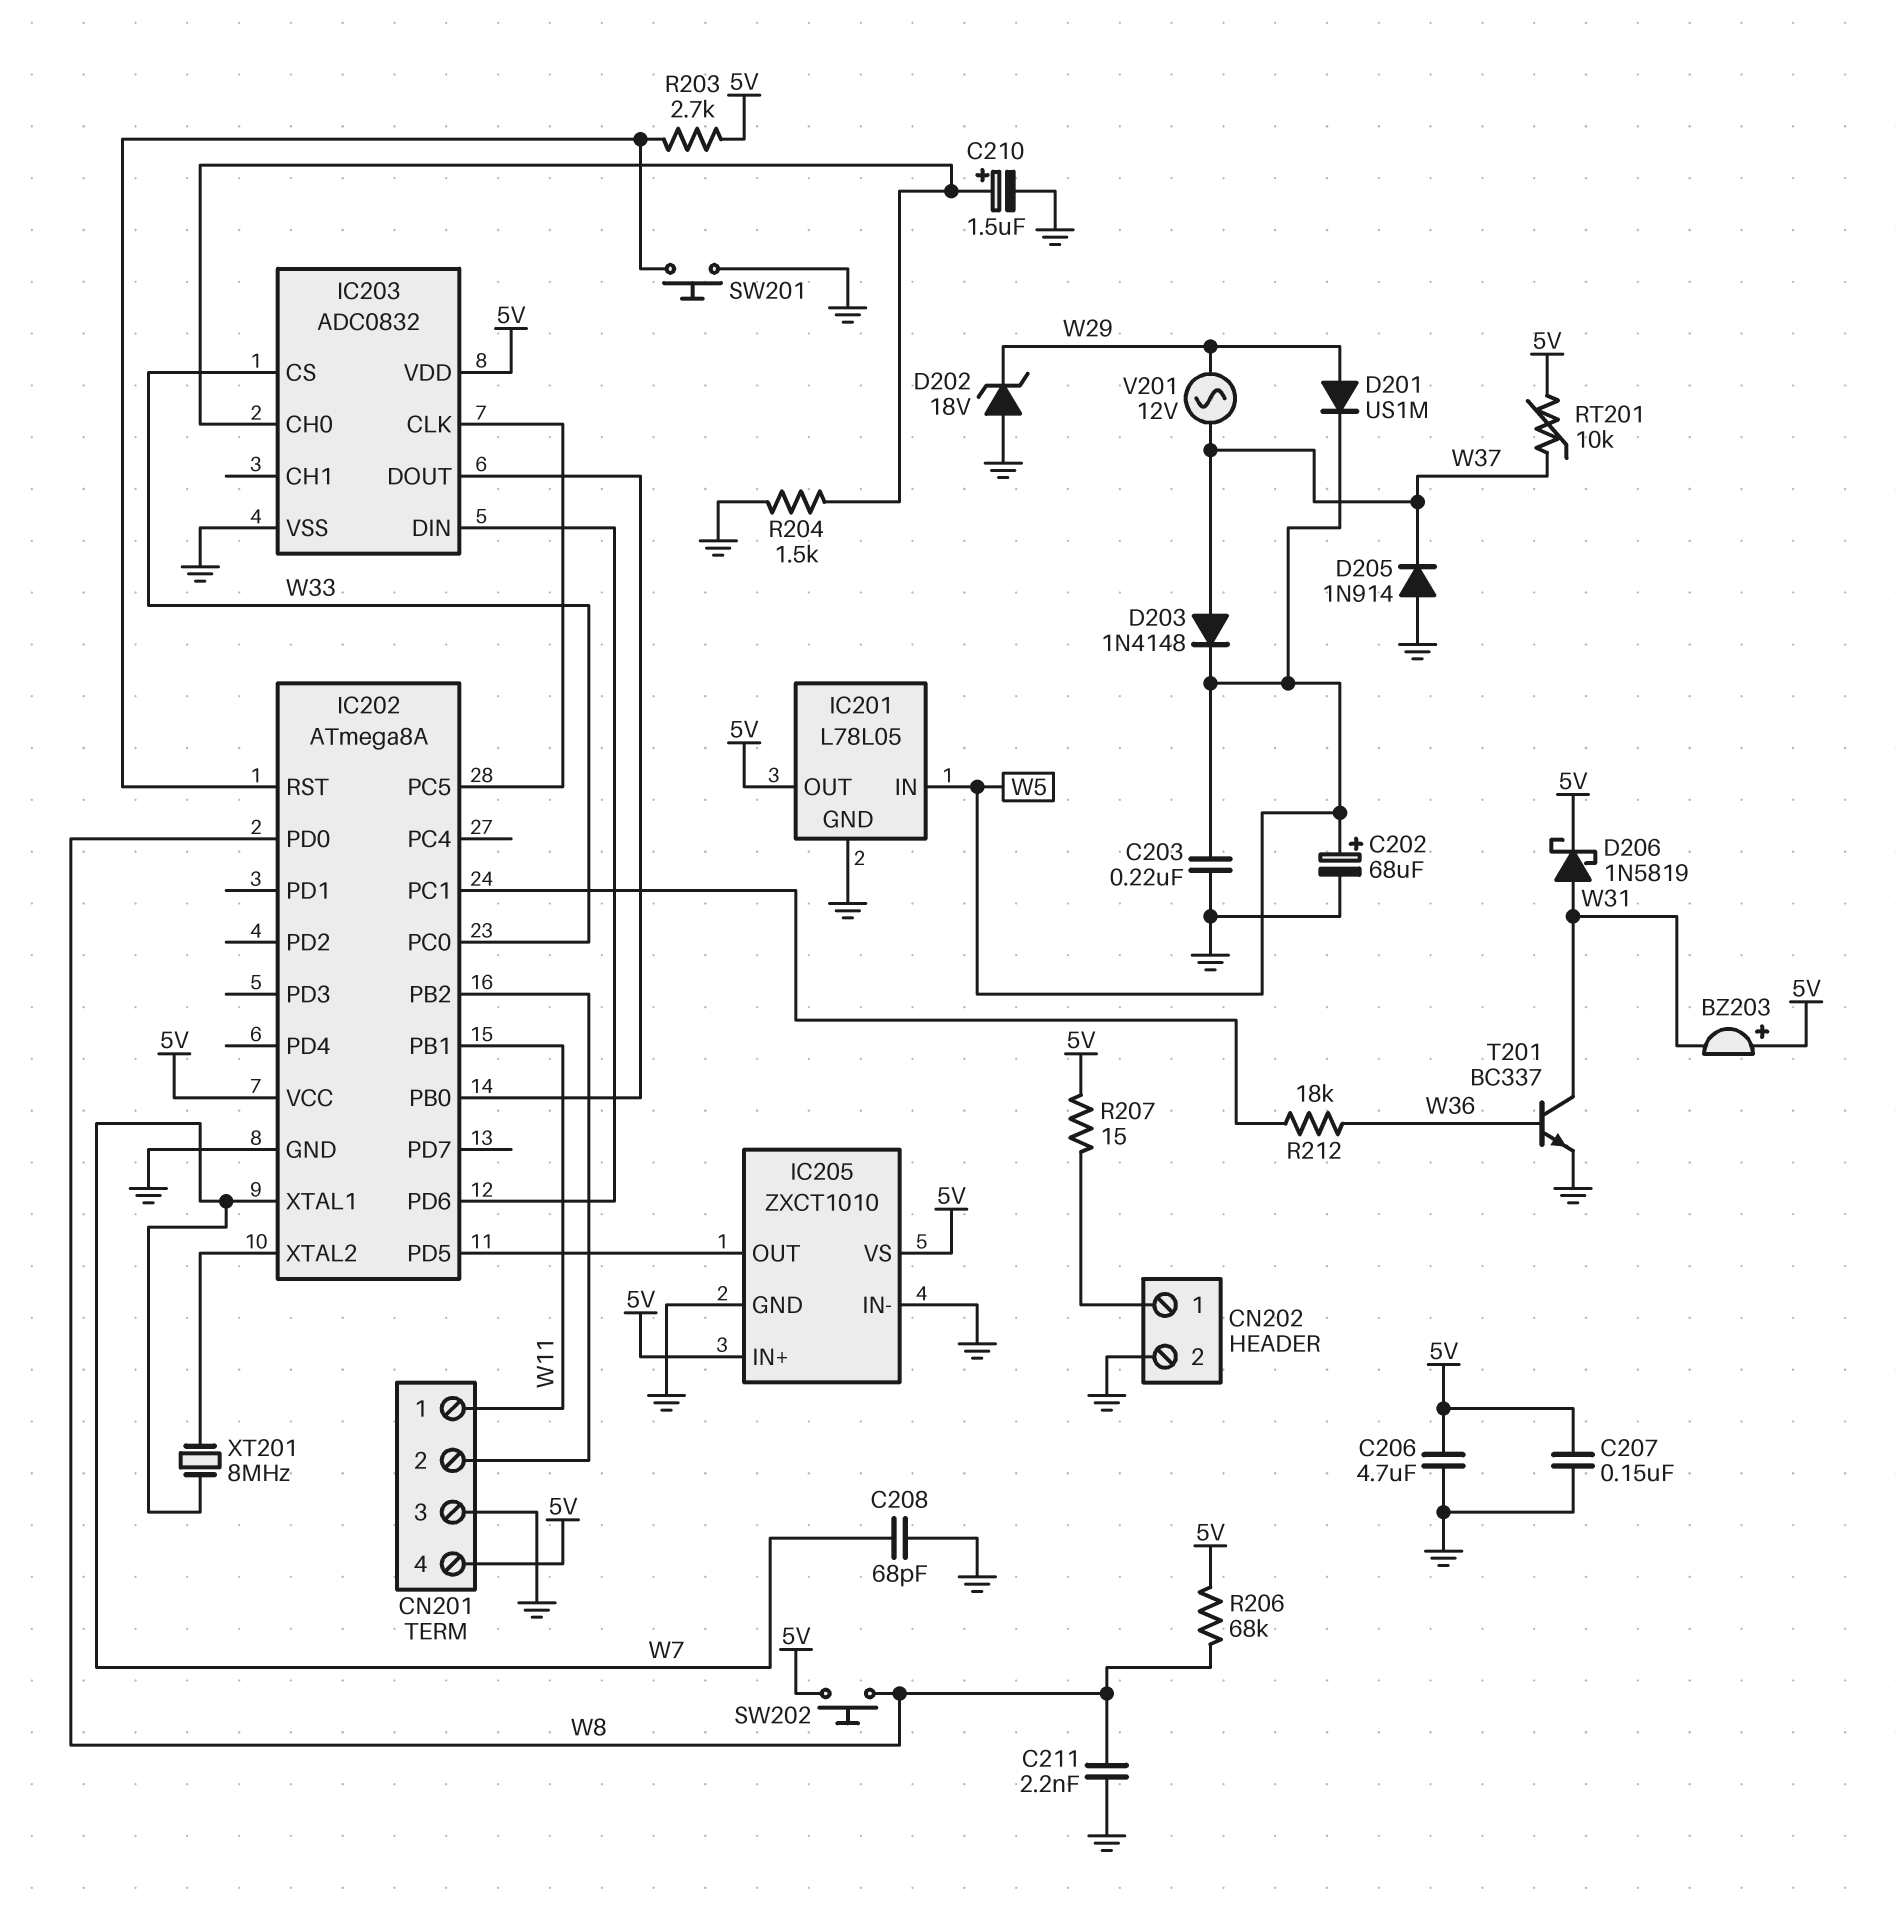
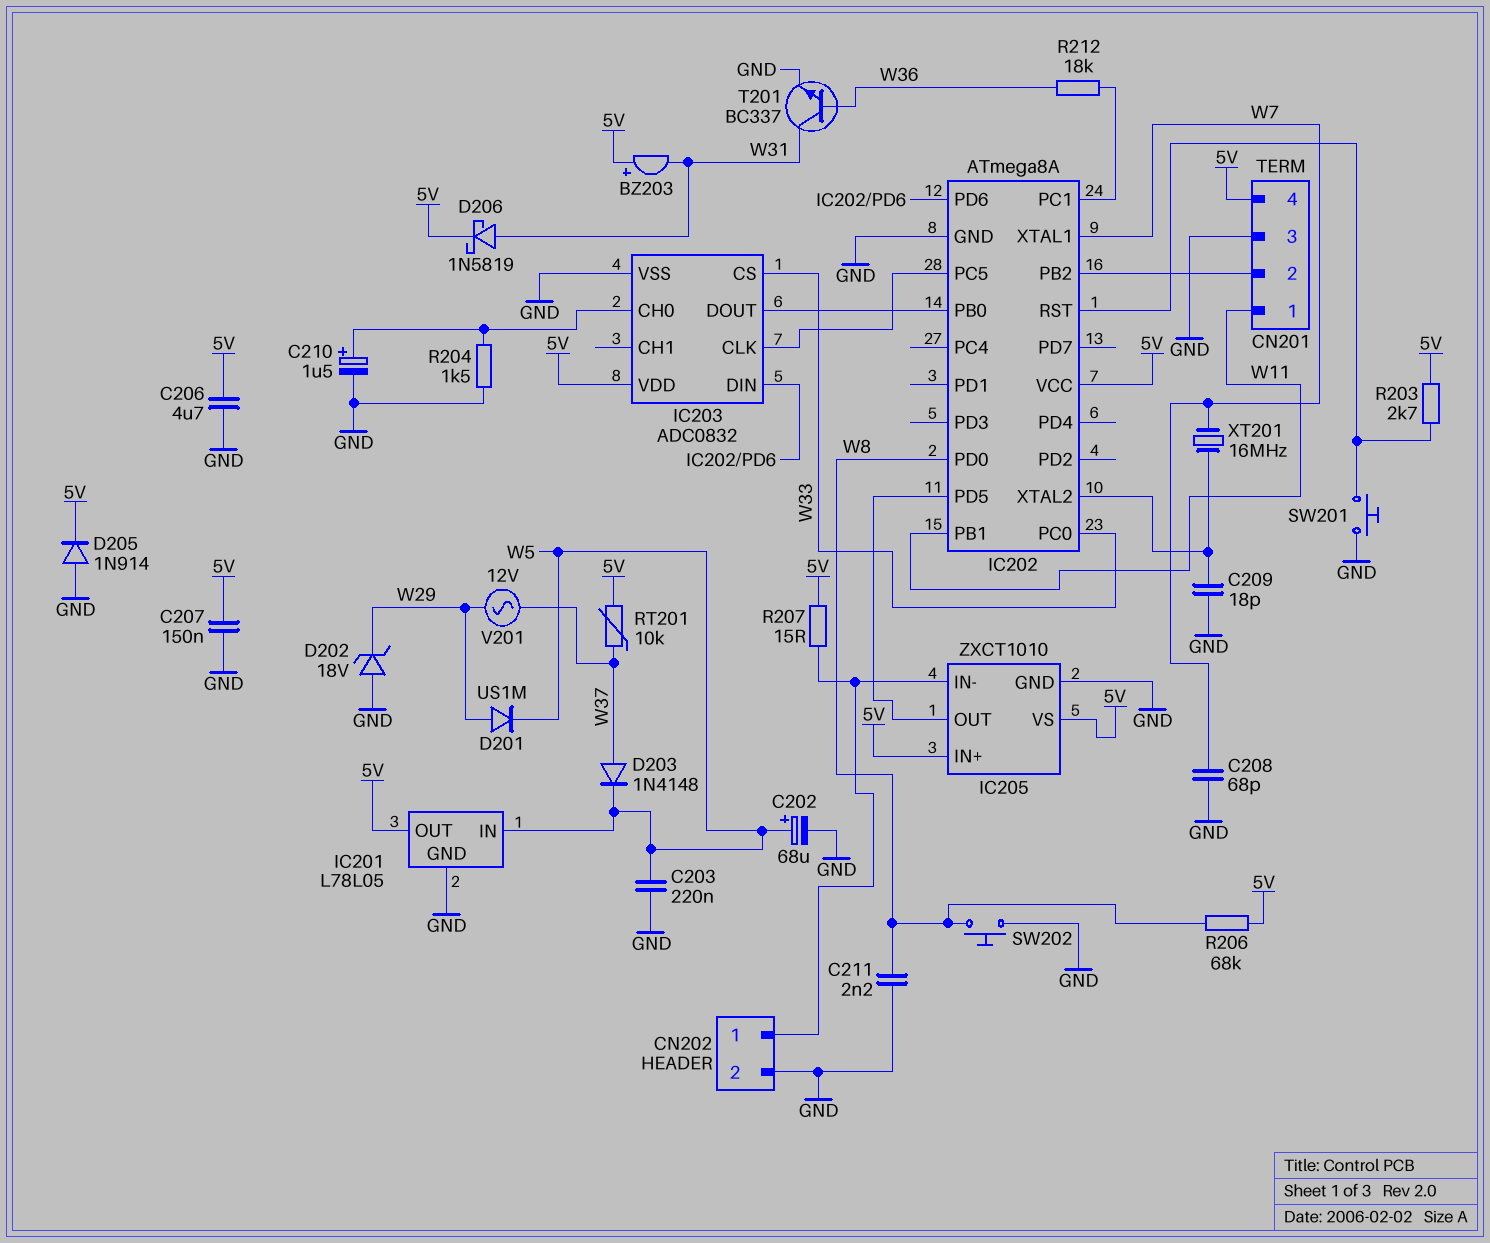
C209: none -> 18pF (GND, IC202/XTAL2)
D205: diode 1N914 (A GND, K W37) -> diode 1N914 (A GND, K 5V)
IC205 pin IN-: GND -> CN202/1
SW202: button (5V, W8) -> button (GND, W8)
XT201: 8MHz (IC202/XTAL2, W7) -> 16MHz (IC202/XTAL2, W7)

